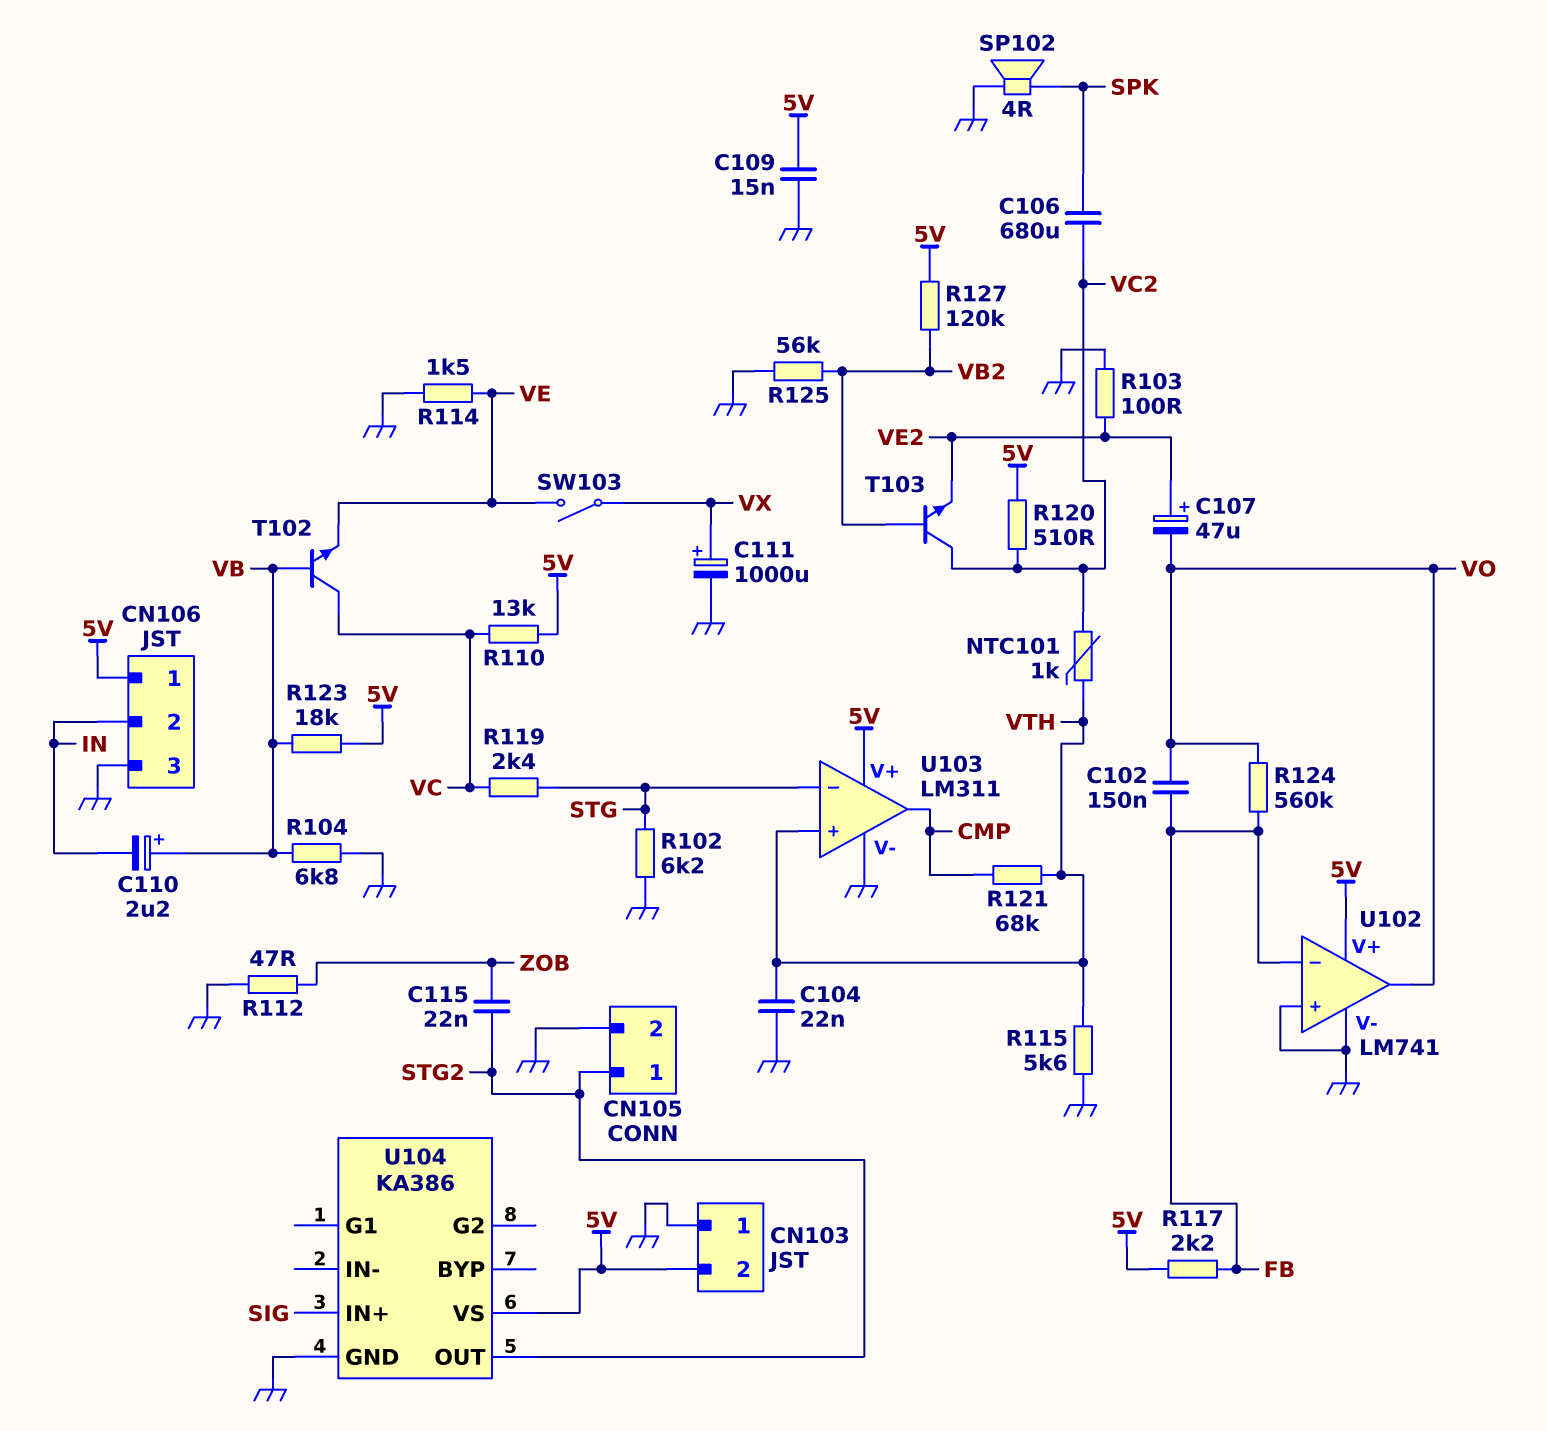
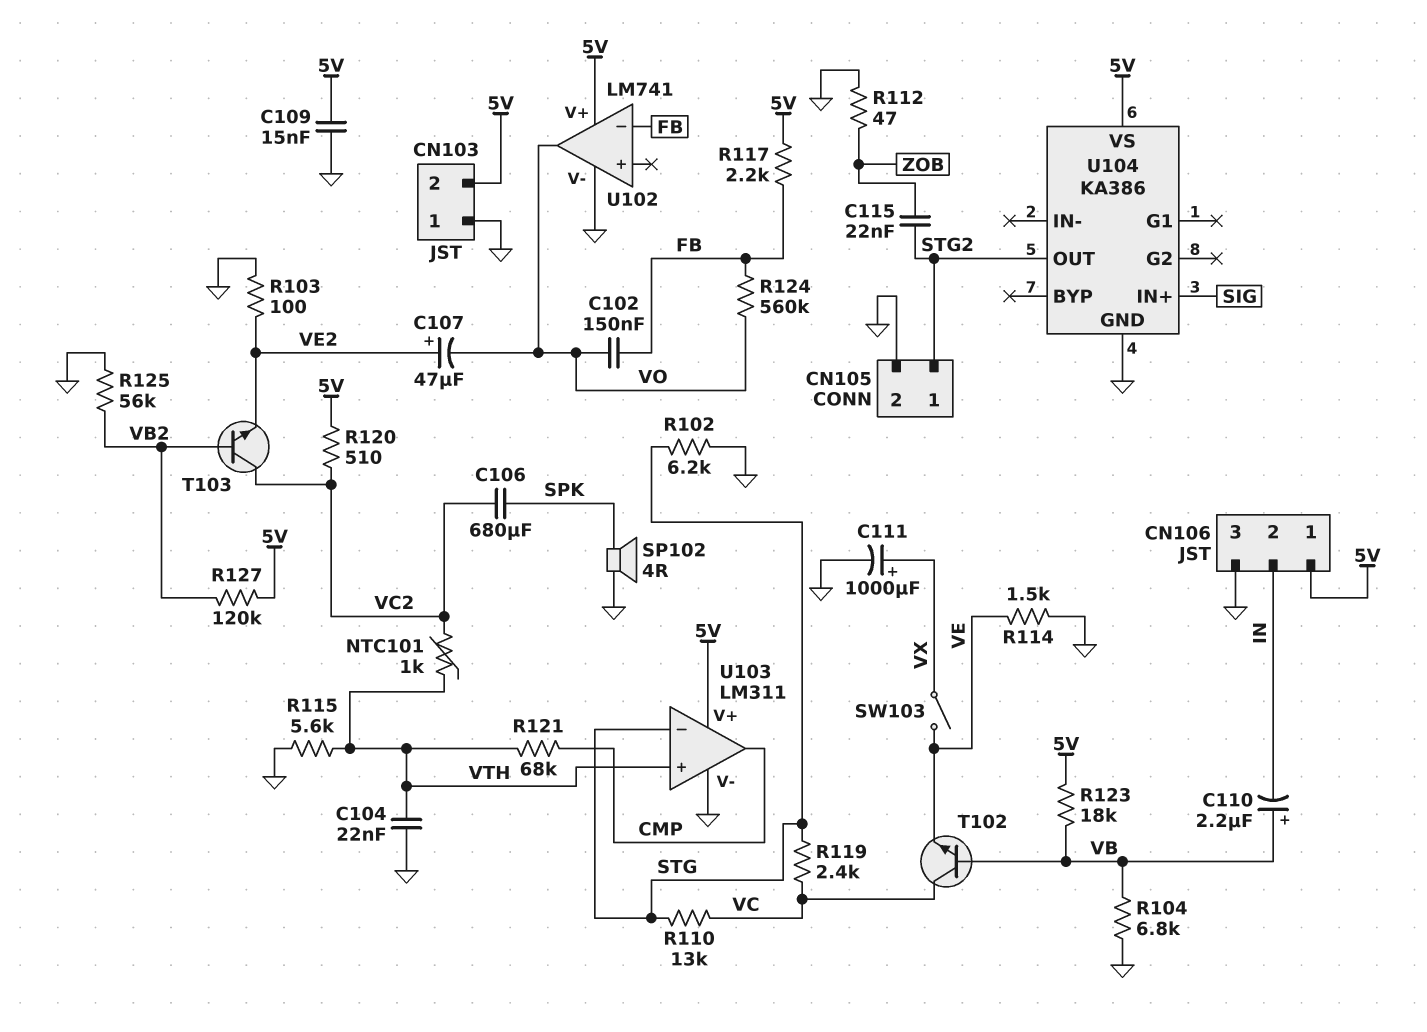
R110: 13k (5V, VC) -> 13k (STG, VC)
U102 pin in+: GND -> none

